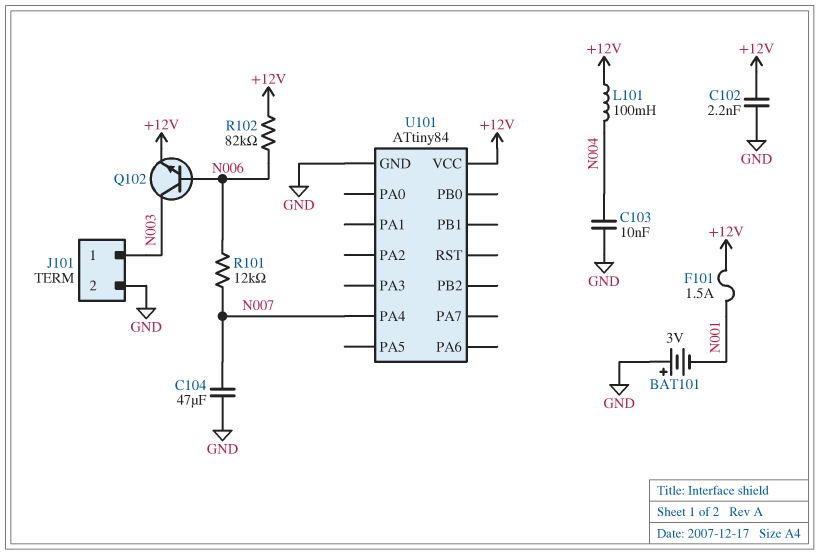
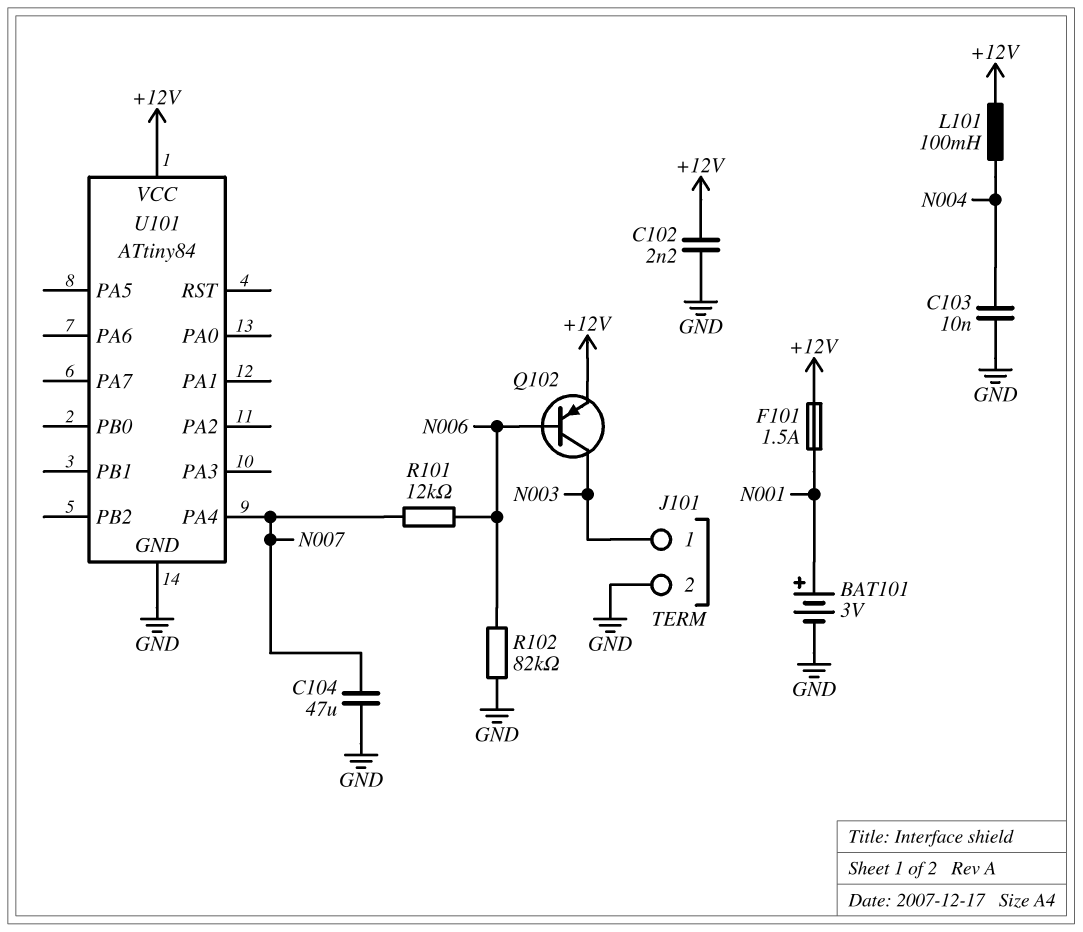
BAT101: 3V (plus GND, minus N001) -> 3V (plus N001, minus GND)
Q102: NPN (B N006, C N003, E +12V) -> PNP (B N006, C N003, E +12V)
R102: 82k (+12V, N006) -> 82k (GND, N006)

